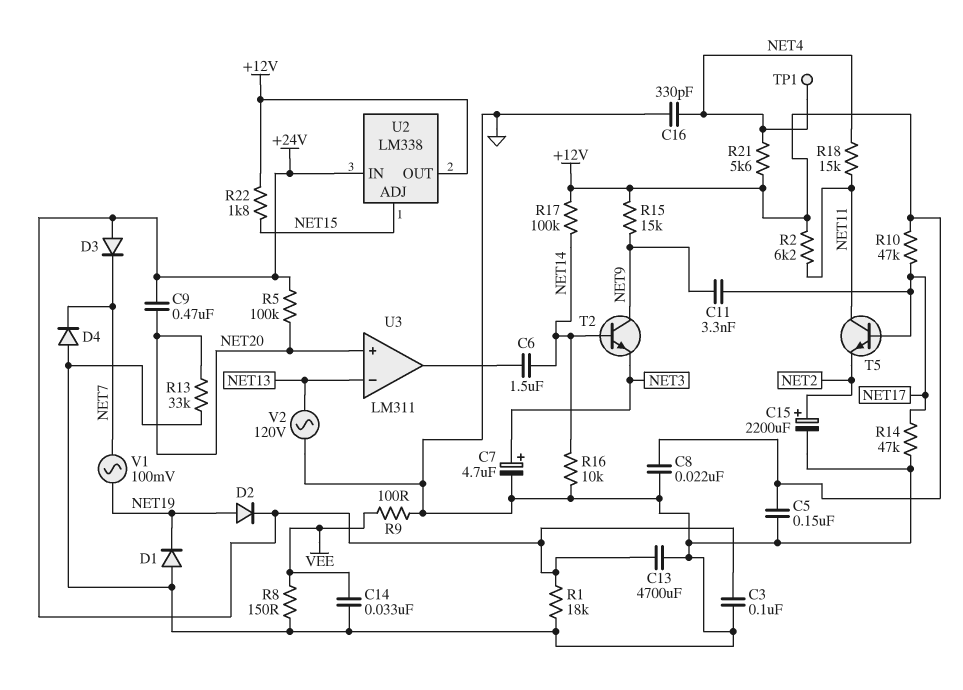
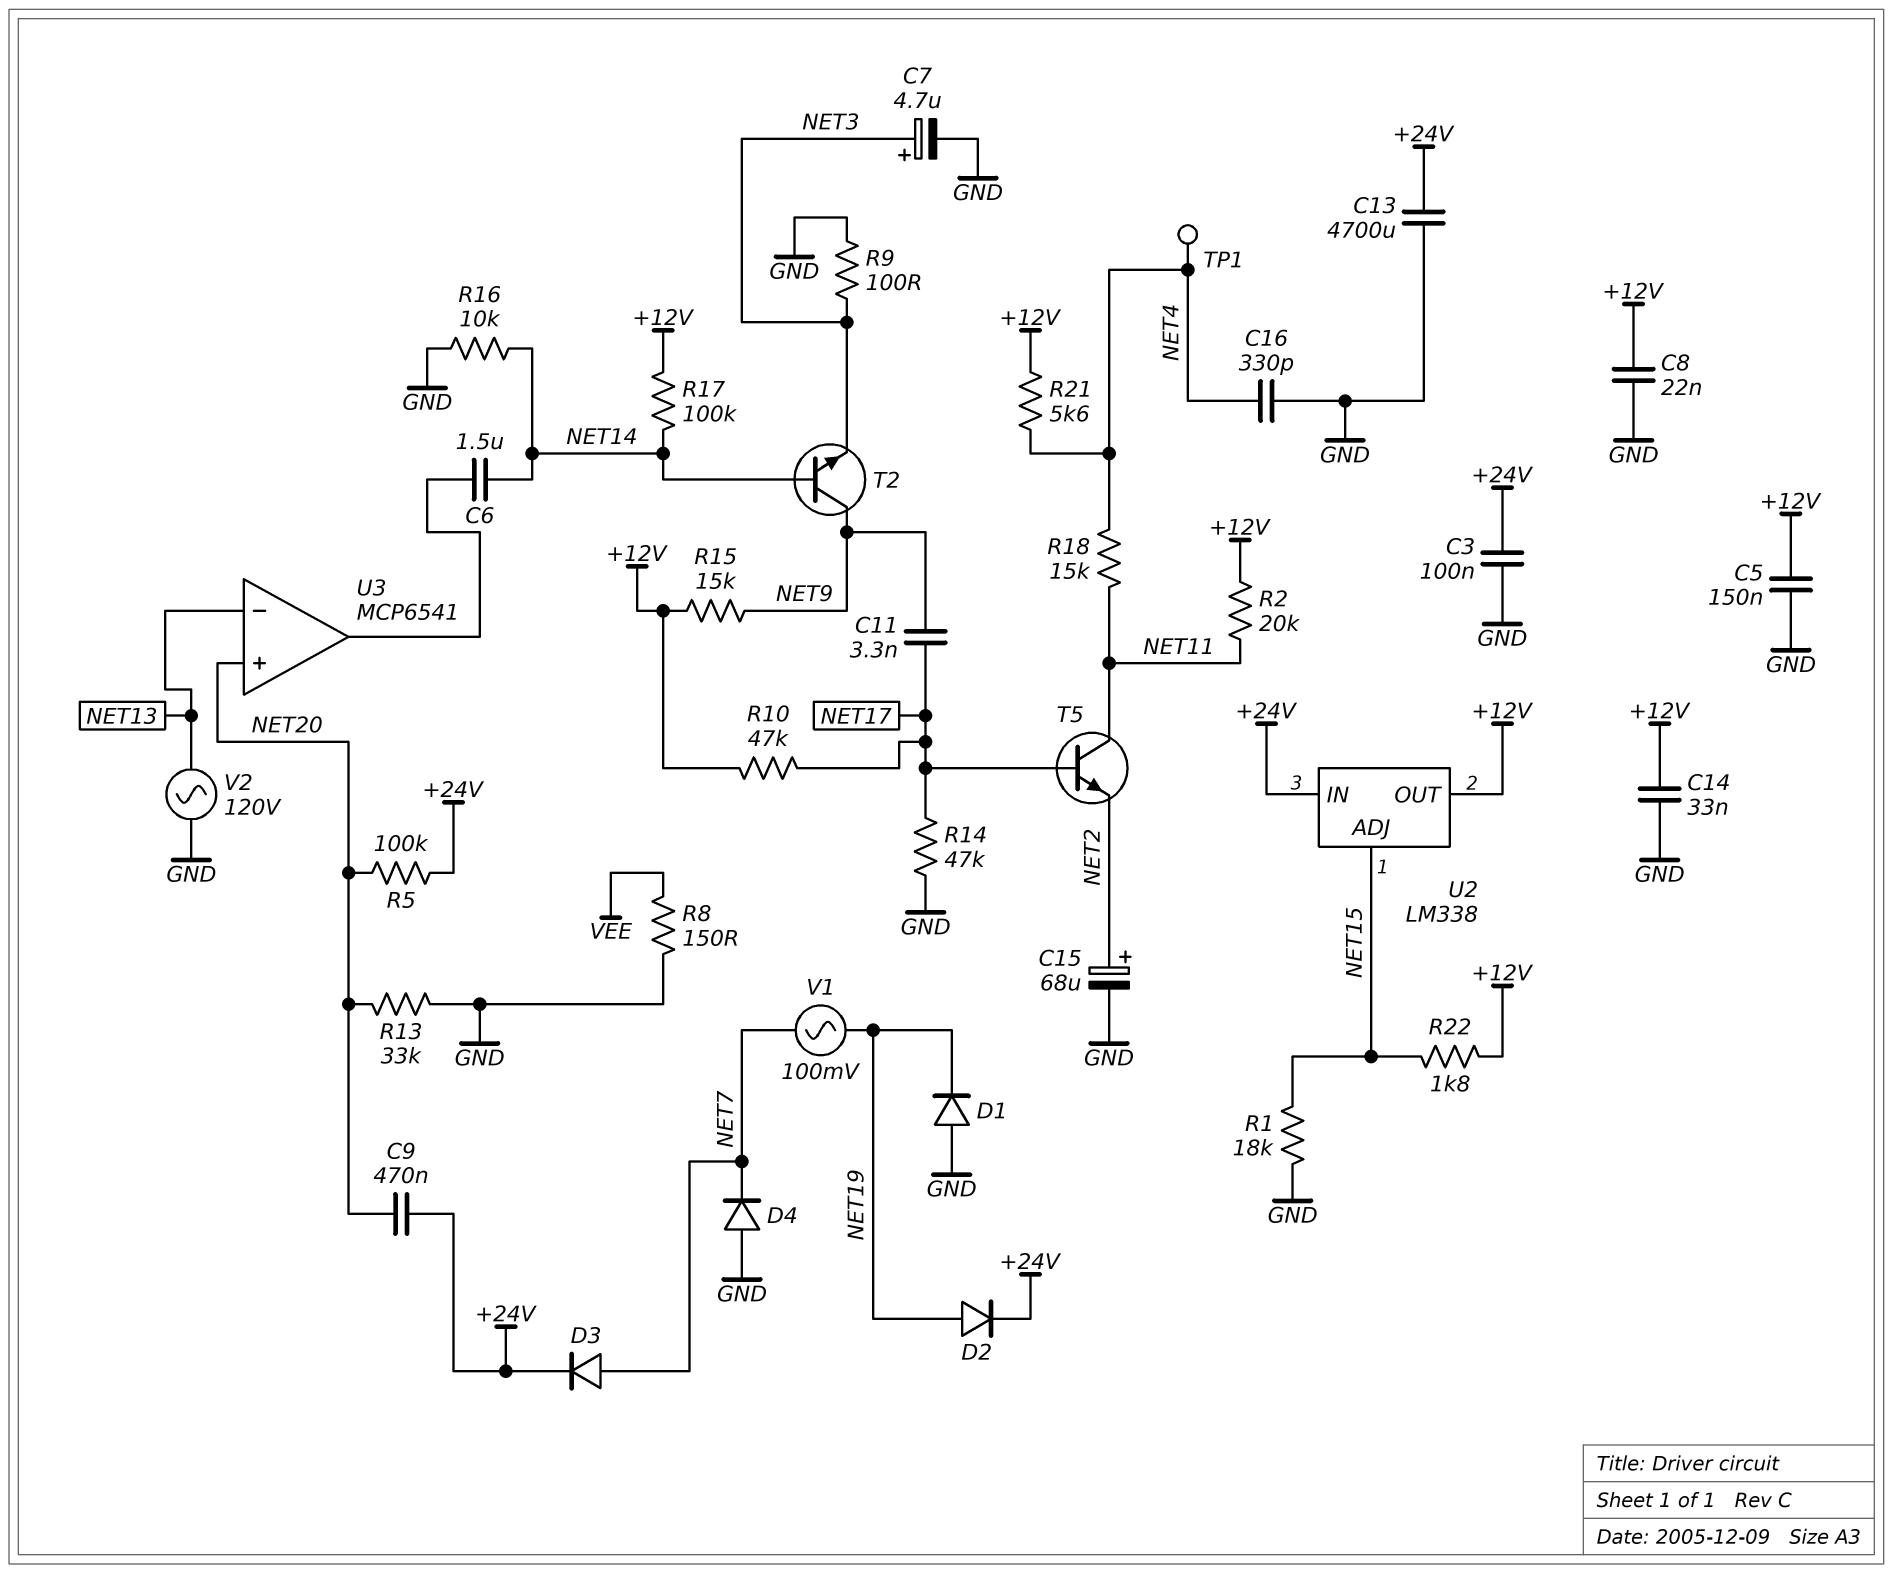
C14: 33nF (GND, VEE) -> 33nF (+12V, GND)
C15: 2200uF (plus NET2, minus GND) -> 68uF (plus NET2, minus GND)
D3: diode (A +24V, K NET7) -> diode (A NET7, K +24V)
R1: 18k (+24V, GND) -> 18k (GND, NET15)
R2: 6.2k (+12V, NET11) -> 20k (+12V, NET11)
R9: 100 (GND, VEE) -> 100 (GND, NET3)
U3: LM311 -> MCP6541

